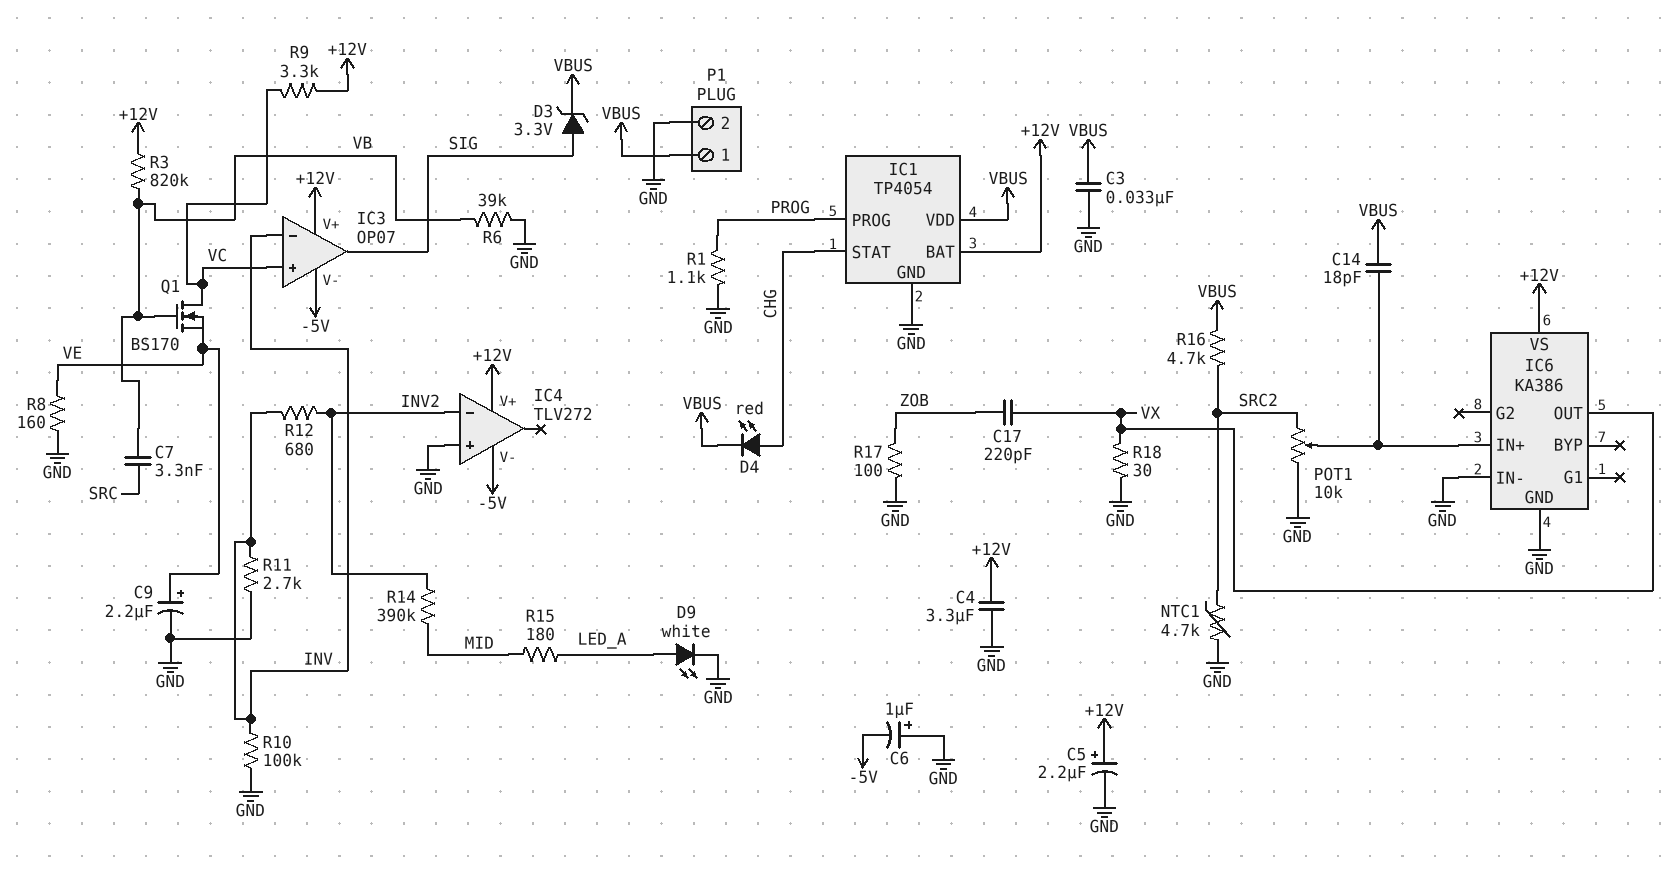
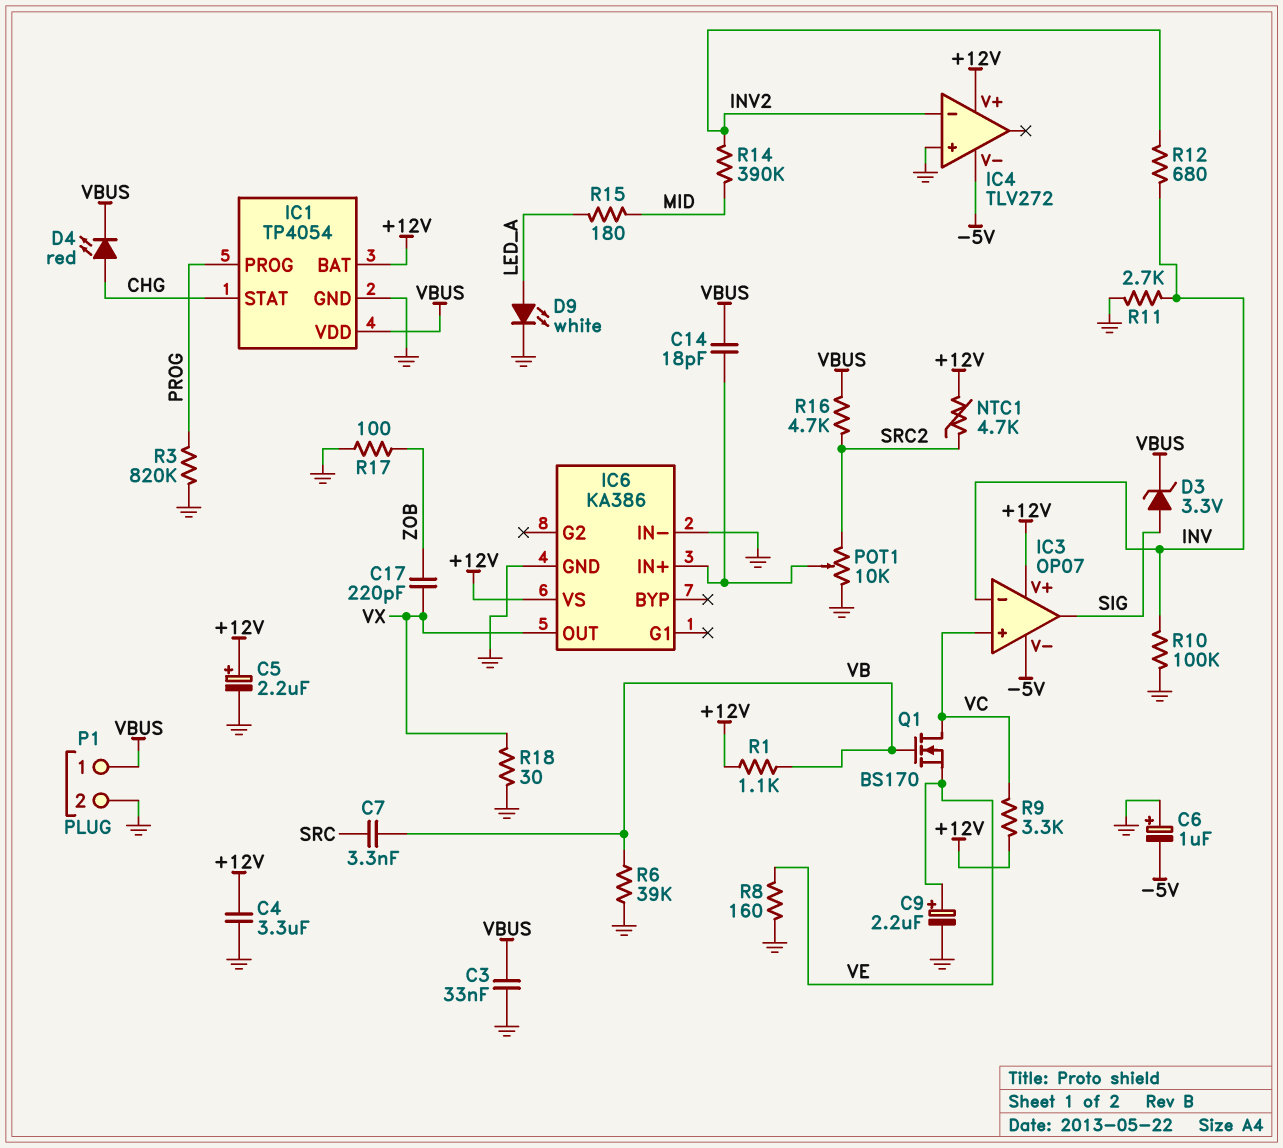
NTC1: 4.7k (GND, SRC2) -> 4.7k (+12V, SRC2)
R1: 1.1k (GND, PROG) -> 1.1k (+12V, VB)
R3: 820k (+12V, VB) -> 820k (GND, PROG)

